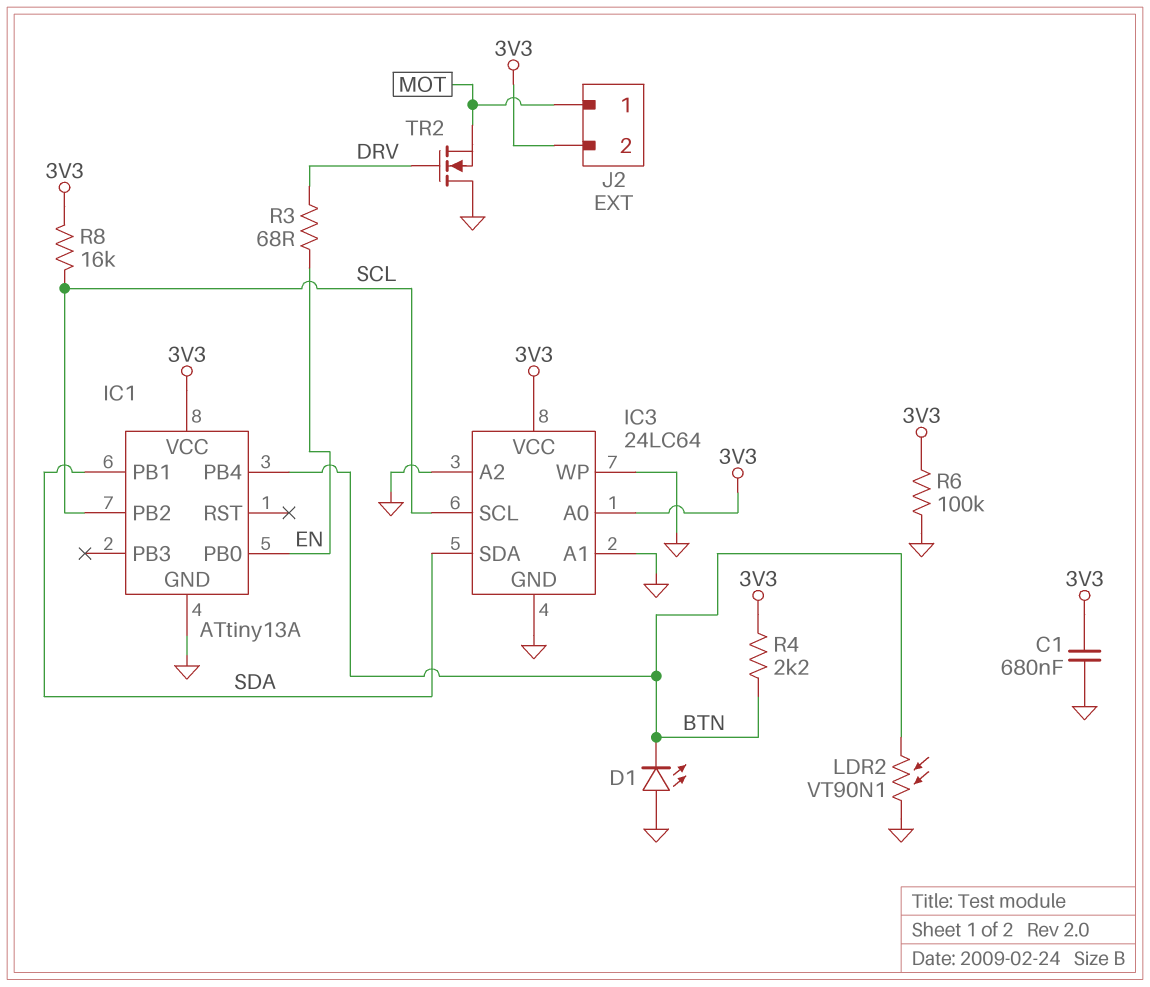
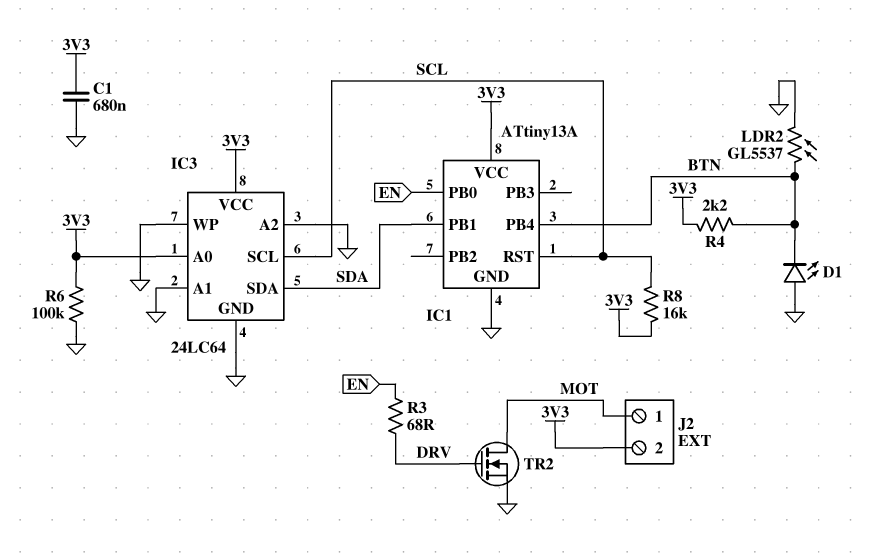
IC1 pin PB2: SCL -> none
IC1 pin RST: none -> SCL
LDR2: VT90N1 (BTN, GND) -> GL5537 (BTN, GND)
TR2: NMOS (G DRV, D GND, S MOT) -> NMOS (G DRV, D MOT, S GND)

